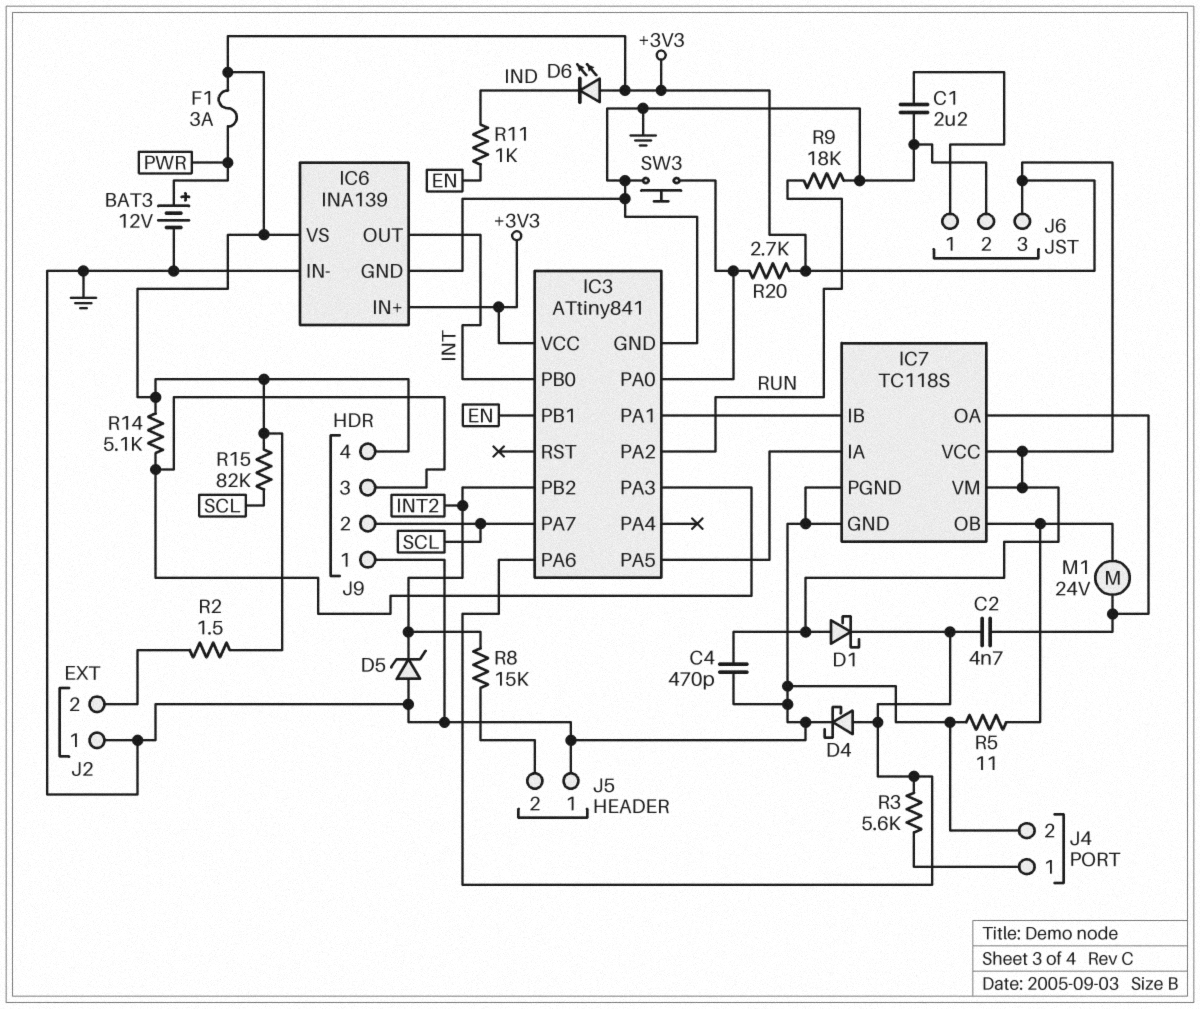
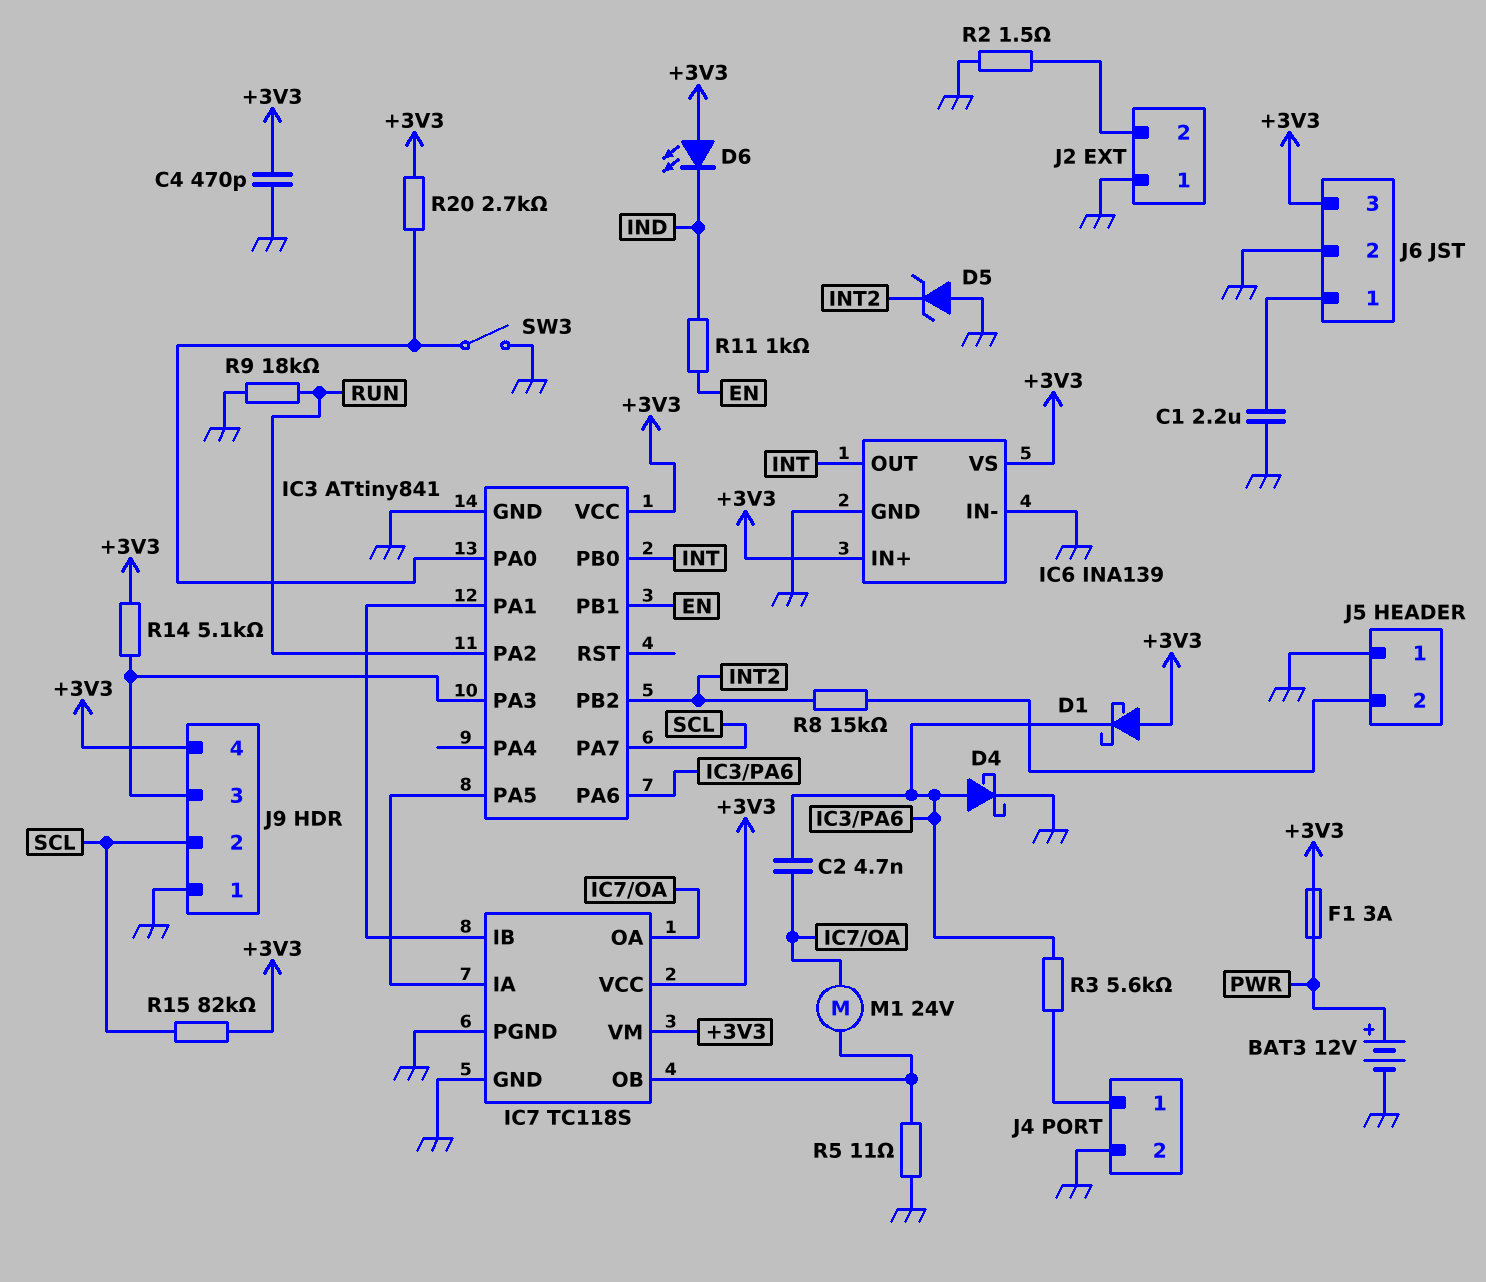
R2: 1.5 (+3V3, J2/2) -> 1.5 (GND, J2/2)
SW3: button (GND, IC3/PA0) -> switch (GND, IC3/PA0)

